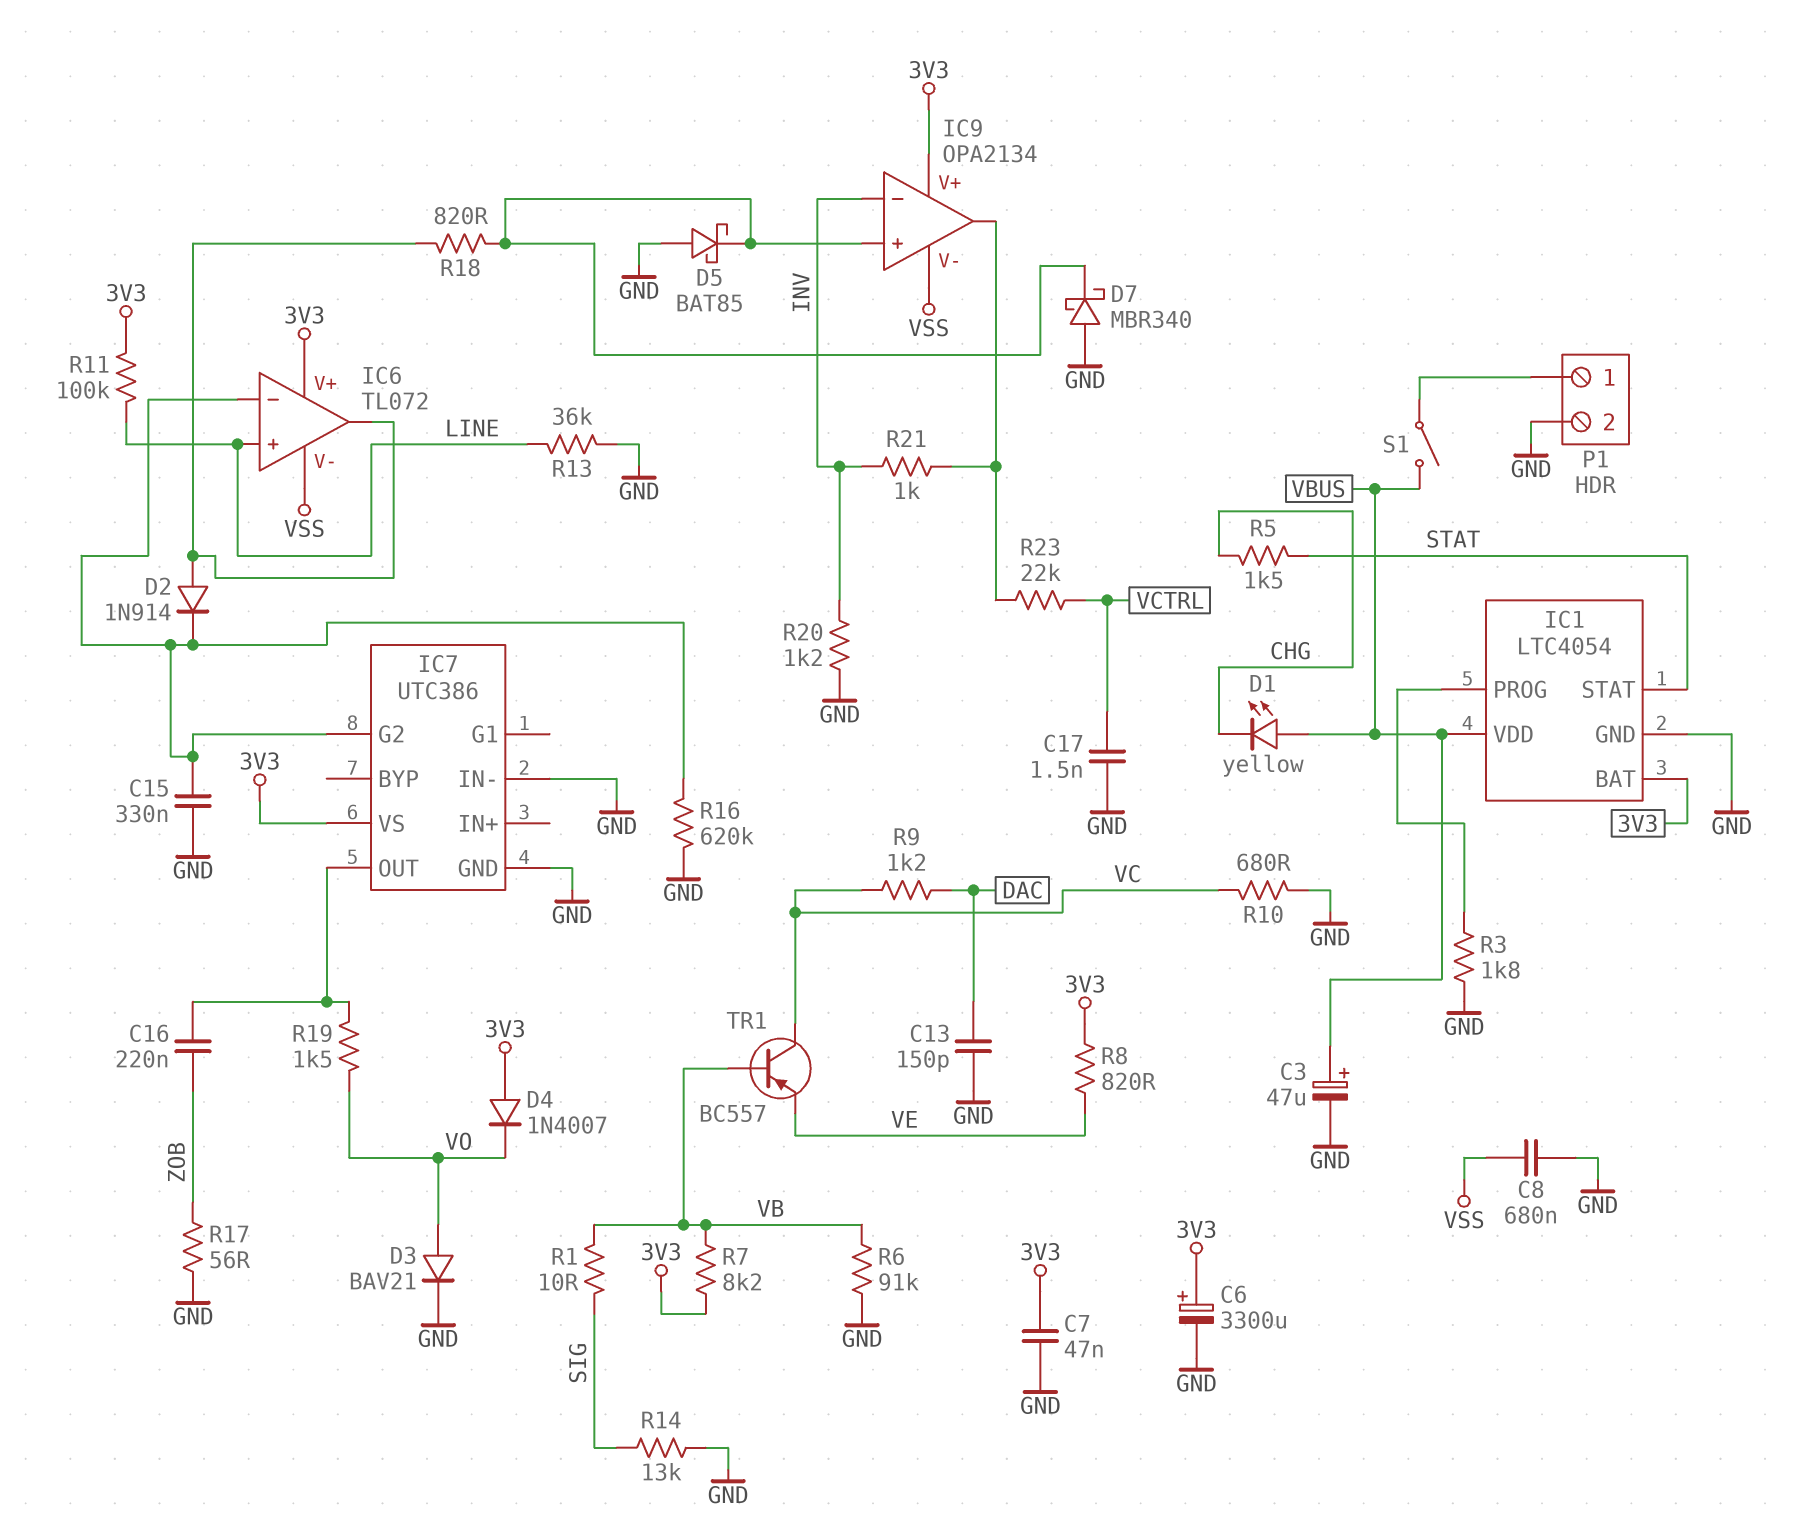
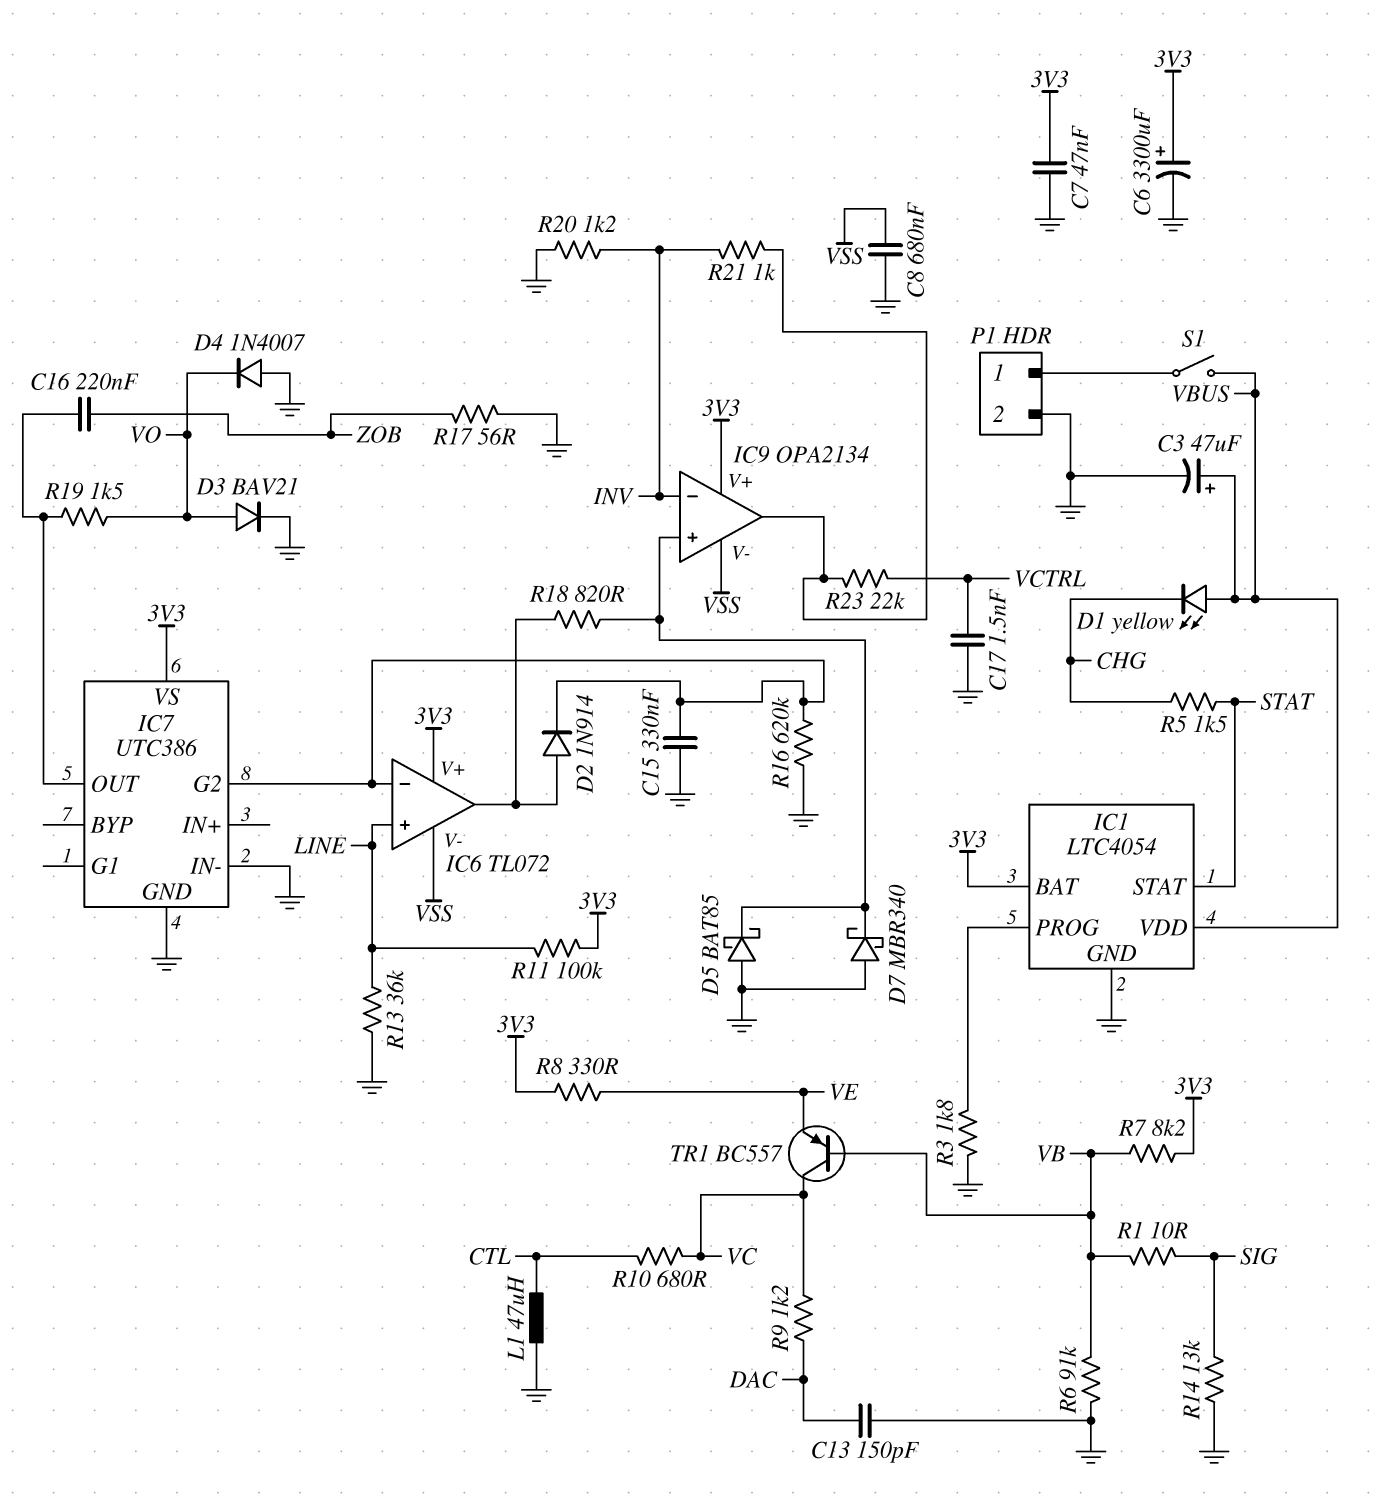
D4: diode 1N4007 (A 3V3, K VO) -> diode 1N4007 (A GND, K VO)
L1: none -> 47uH (CTL, GND)
R8: 820 (3V3, VE) -> 330 (3V3, VE)
R10: 680 (GND, VC) -> 680 (CTL, VC)

